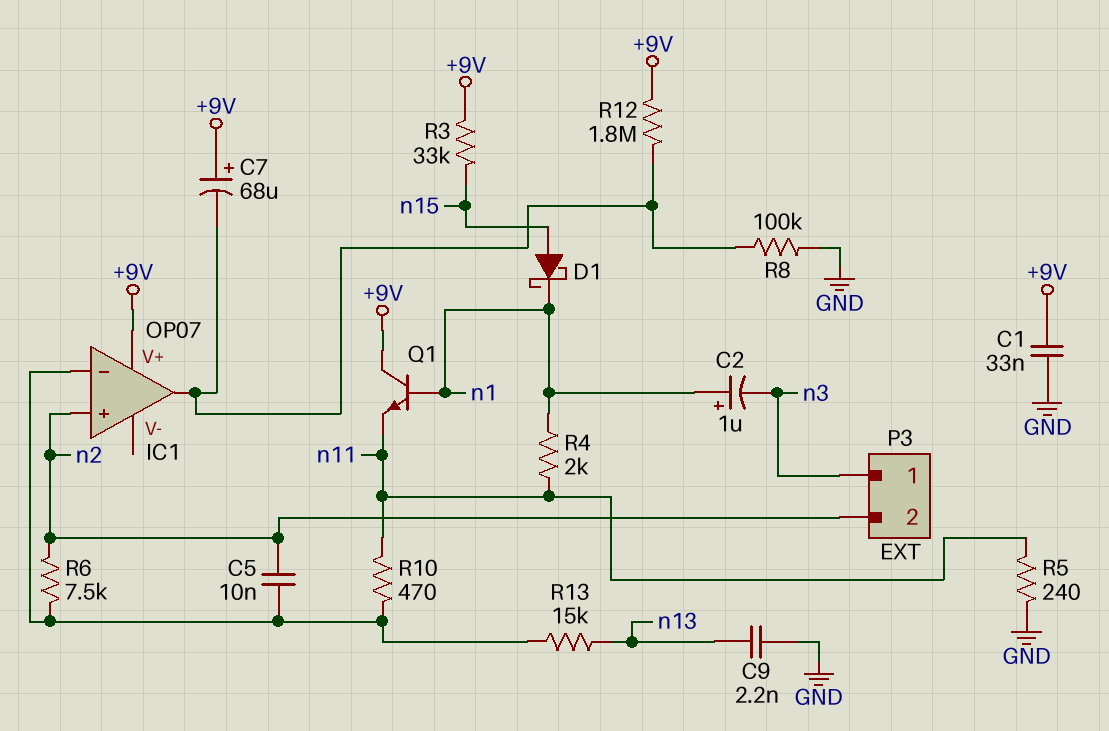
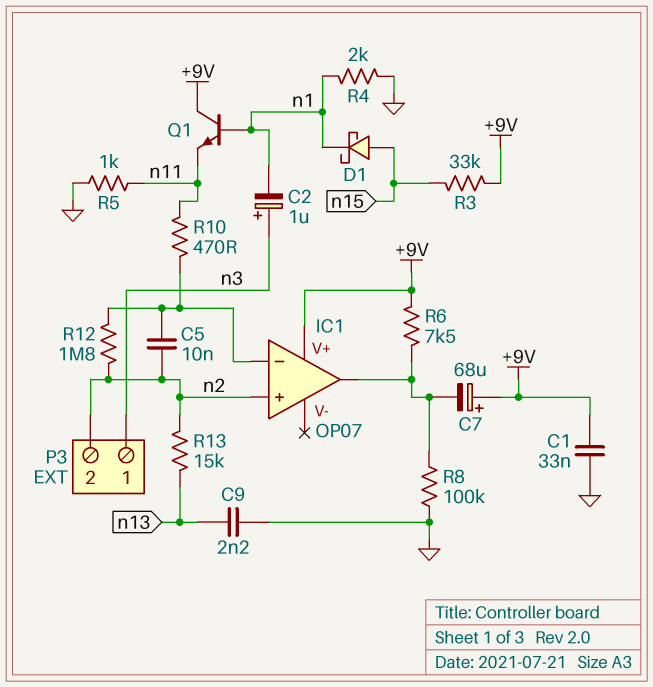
C2: 1uF (plus n1, minus n3) -> 1uF (plus n3, minus n1)
R4: 2k (n1, n11) -> 2k (GND, n1)
R5: 240 (GND, n11) -> 1k (GND, n11)
R6: 7.5k (IC1/in-, n2) -> 7.5k (+9V, IC1/out)
R12: 1.8M (+9V, IC1/out) -> 1.8M (IC1/in-, n2)
R13: 15k (IC1/in-, n13) -> 15k (n2, n13)

